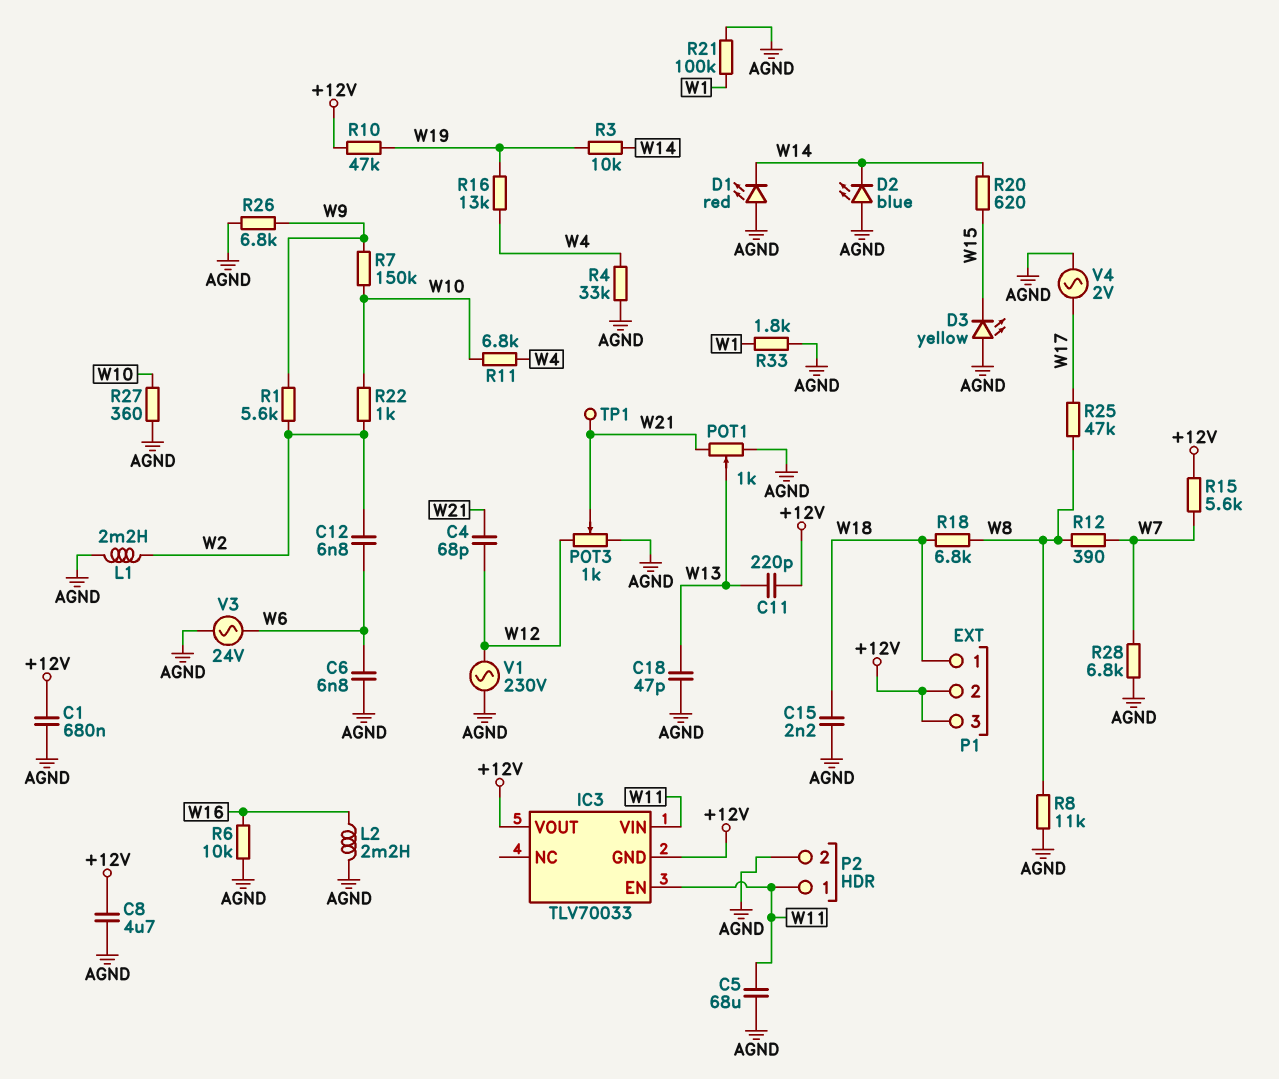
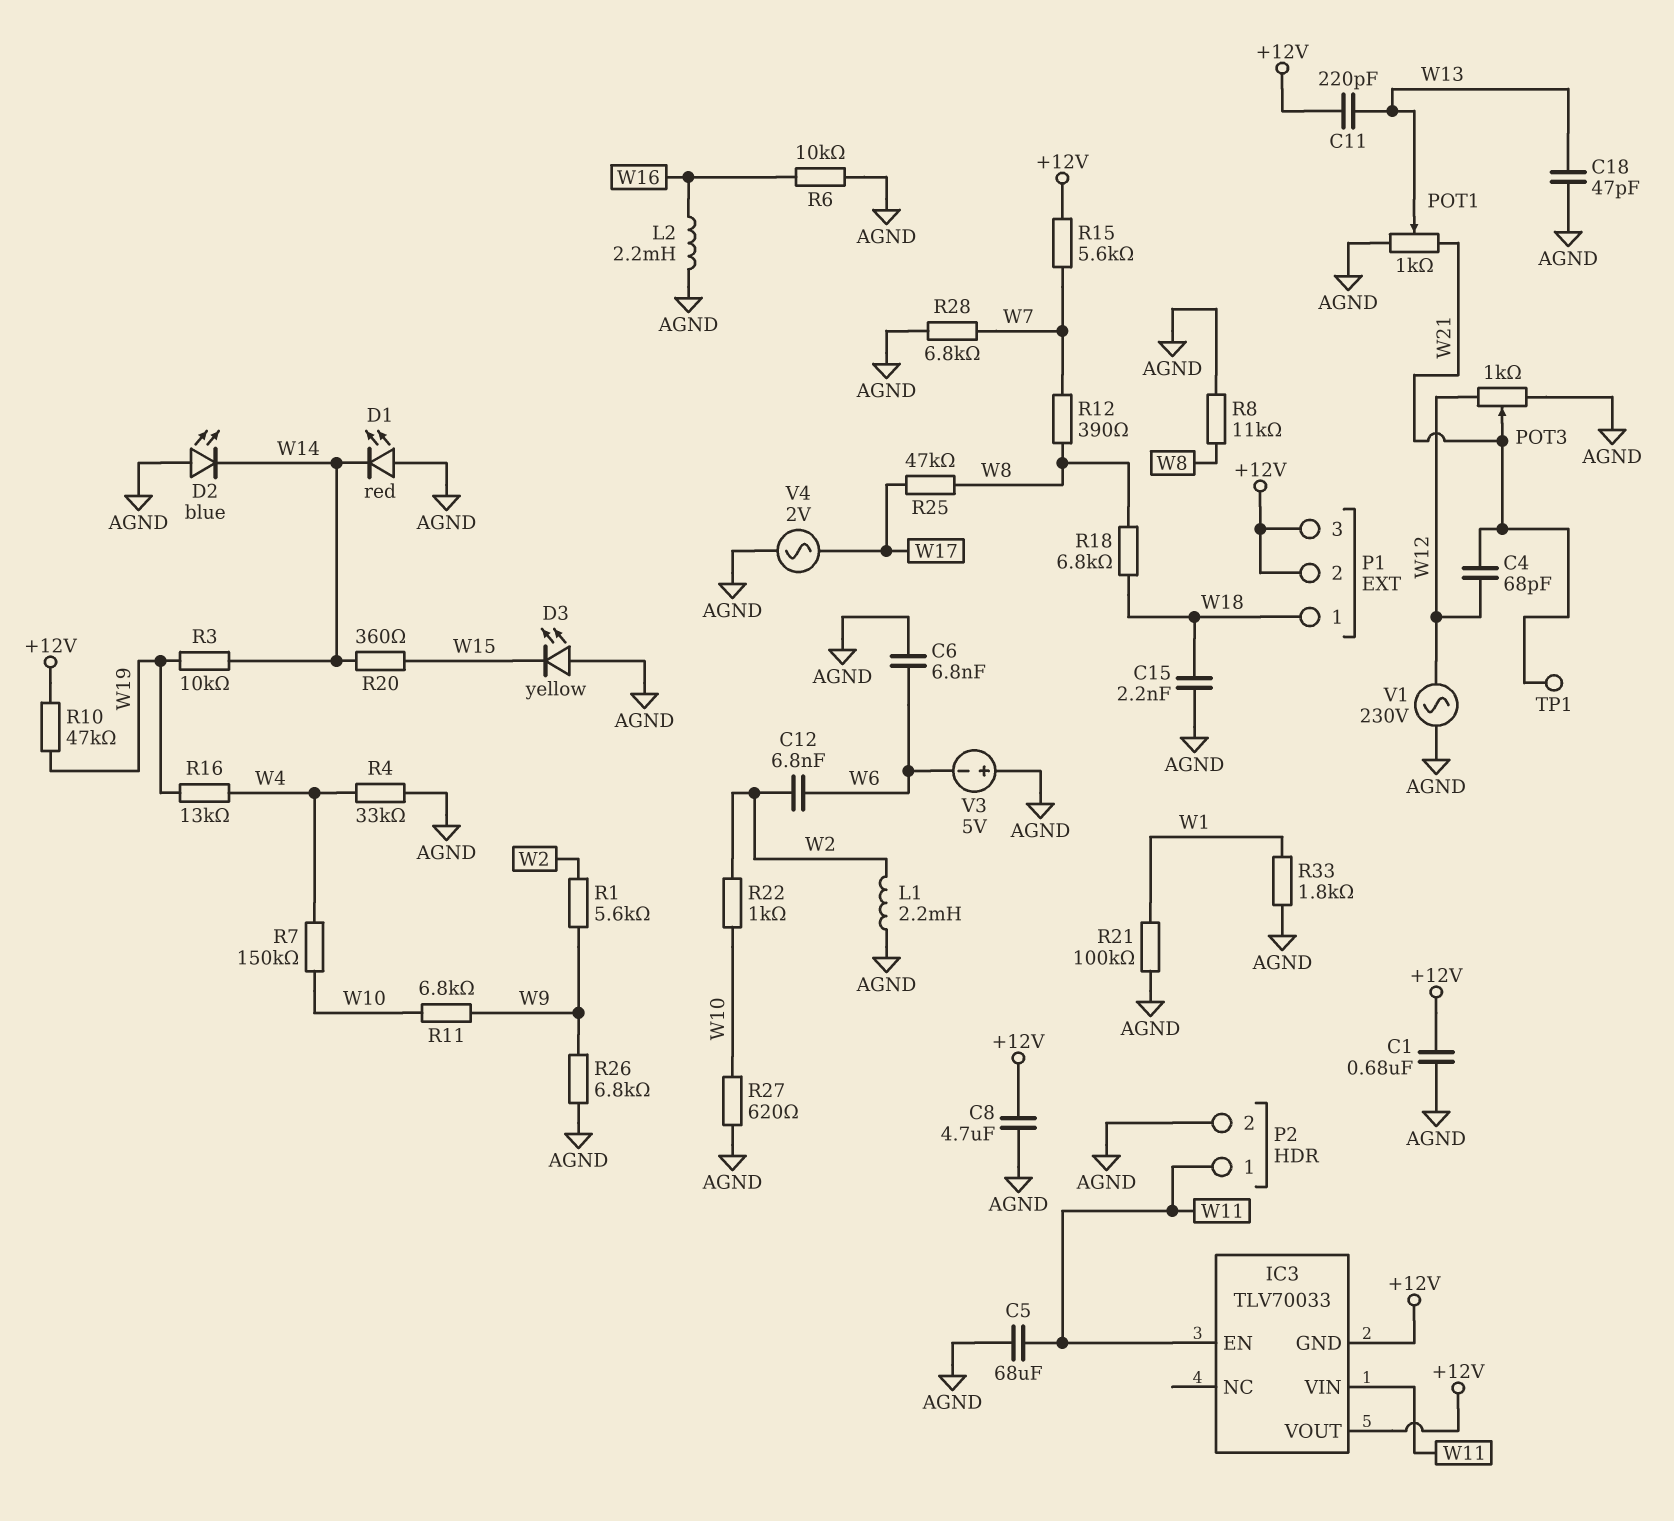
R7: 150k (W9, W10) -> 150k (W4, W10)
R11: 6.8k (W4, W10) -> 6.8k (W9, W10)
R20: 620 (W14, W15) -> 360 (W14, W15)
R27: 360 (AGND, W10) -> 620 (AGND, W10)
V3: AC 24V (AGND, W6) -> 5V (plus AGND, minus W6)

